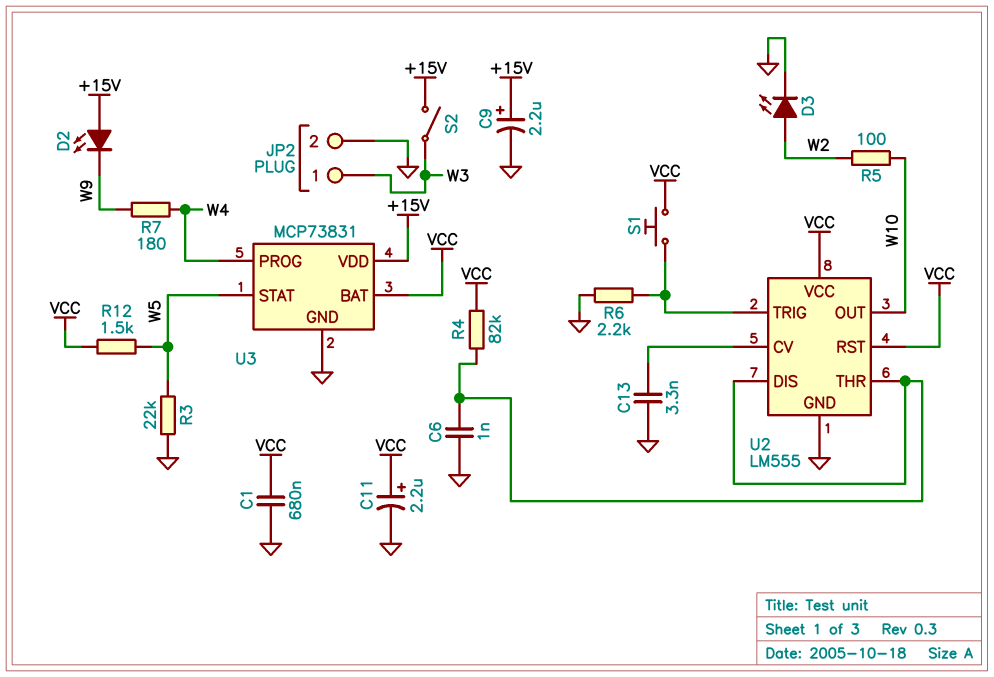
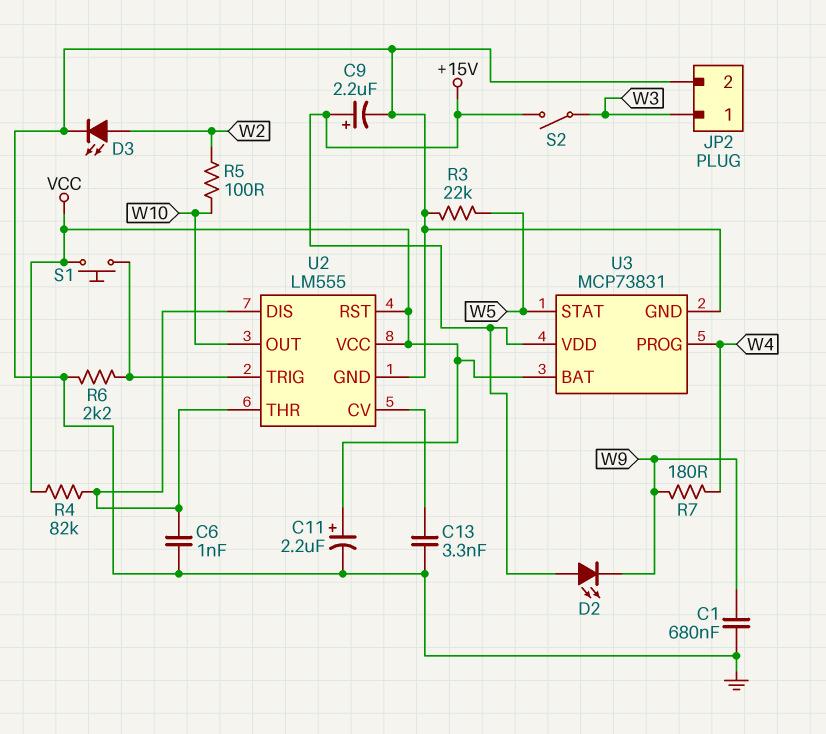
C1: 680nF (GND, VCC) -> 680nF (GND, W9)
R12: 1.5k (VCC, W5) -> none

